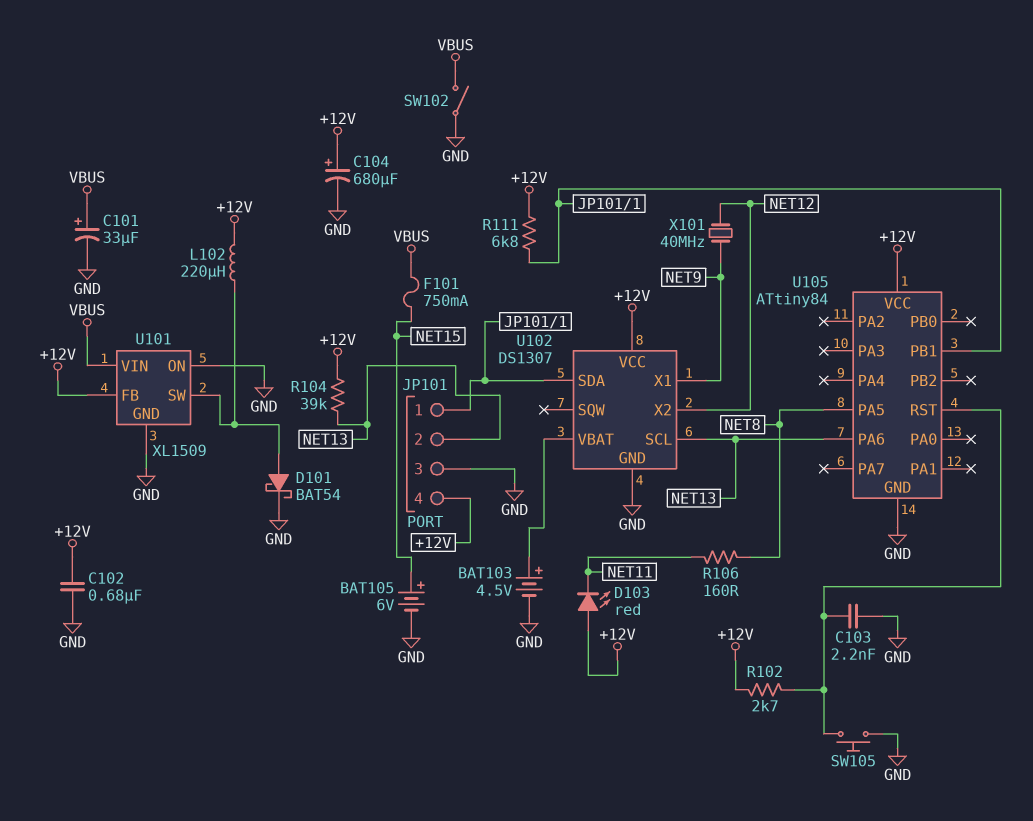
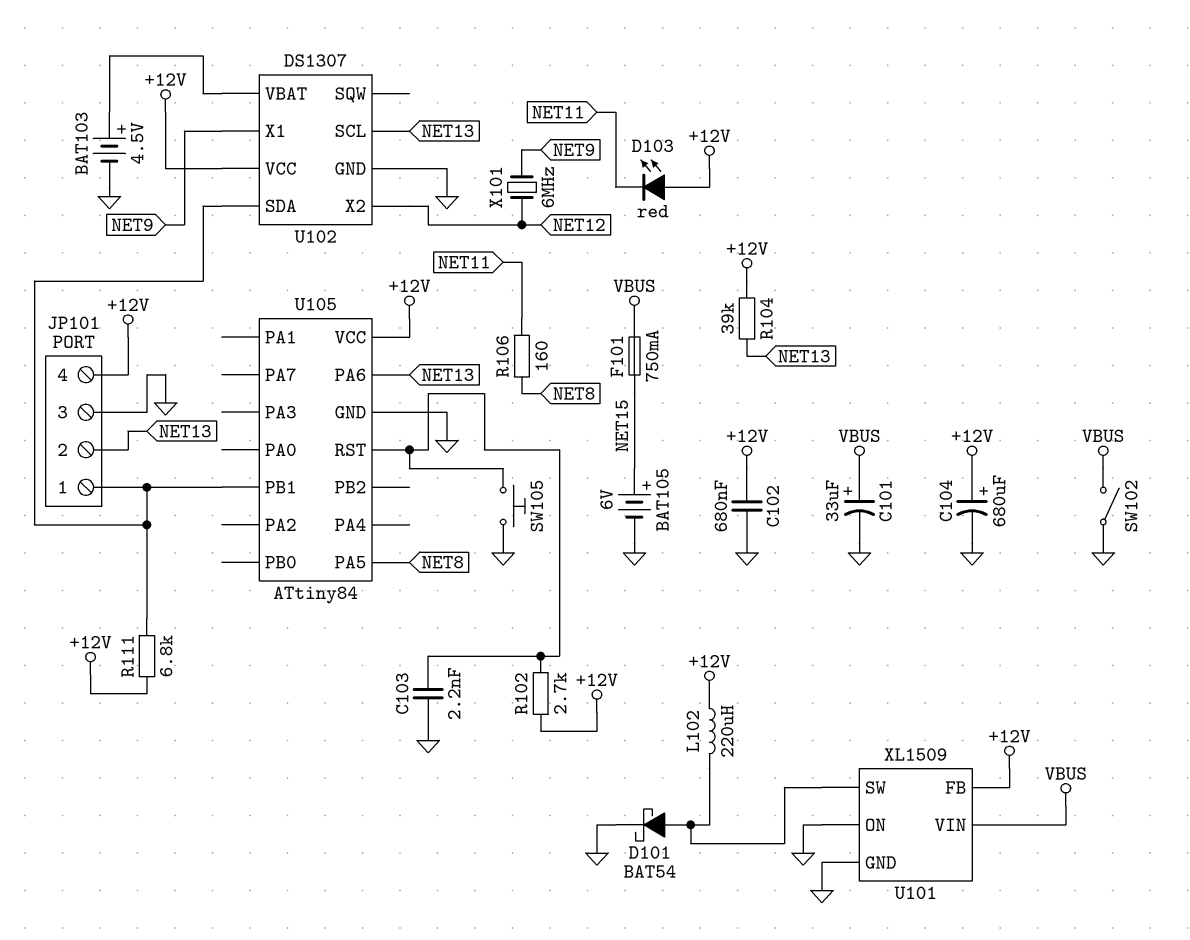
X101: 40MHz (NET9, NET12) -> 6MHz (NET9, NET12)

